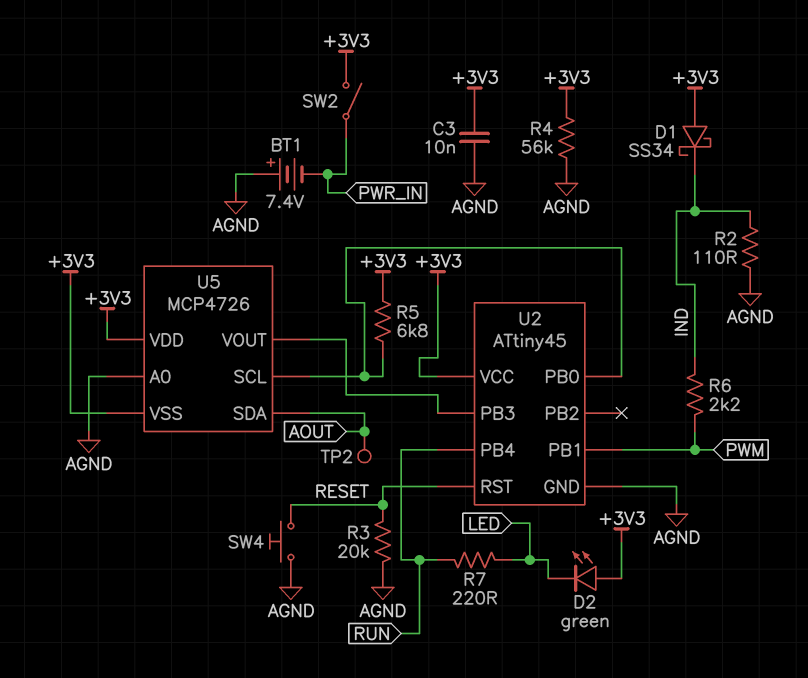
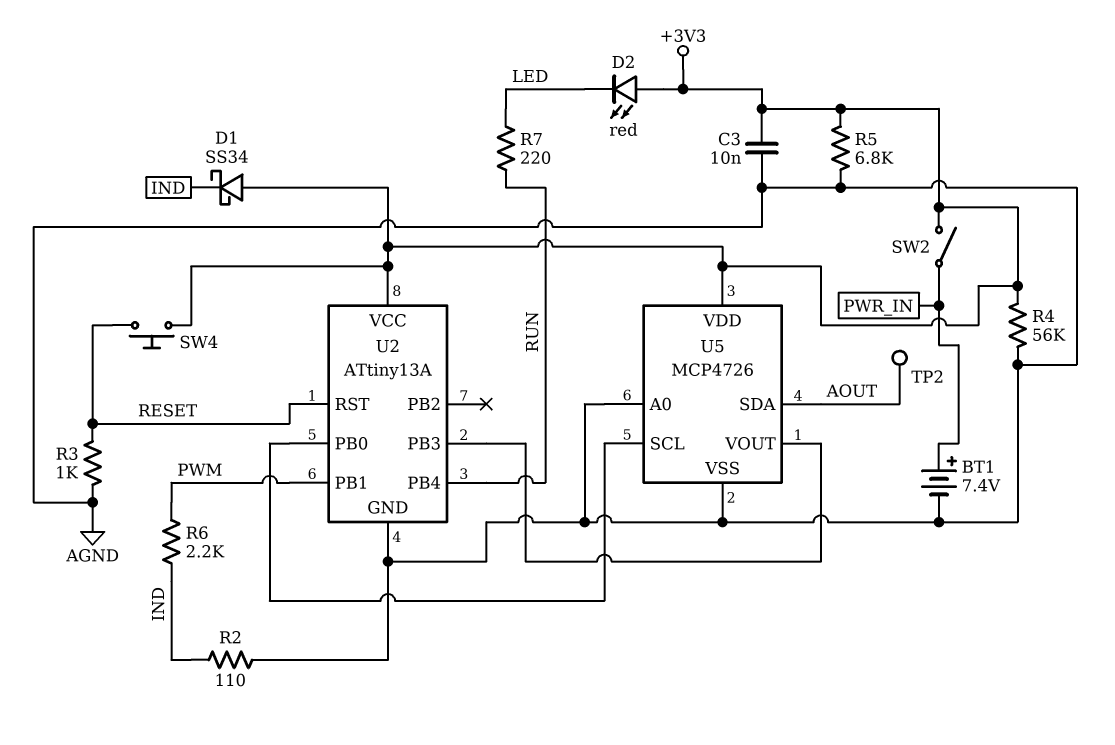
BT1: 7.4V (plus AGND, minus PWR_IN) -> 7.4V (plus PWR_IN, minus AGND)
D2: LED green (A +3V3, K LED) -> LED red (A +3V3, K LED)
R3: 20k (AGND, RESET) -> 1k (AGND, RESET)
R5: 6.8k (+3V3, U2/PB0) -> 6.8k (+3V3, AGND)
SW4: button (AGND, RESET) -> button (+3V3, RESET)
U2: ATtiny45 -> ATtiny13A
U5 pin VSS: +3V3 -> AGND

